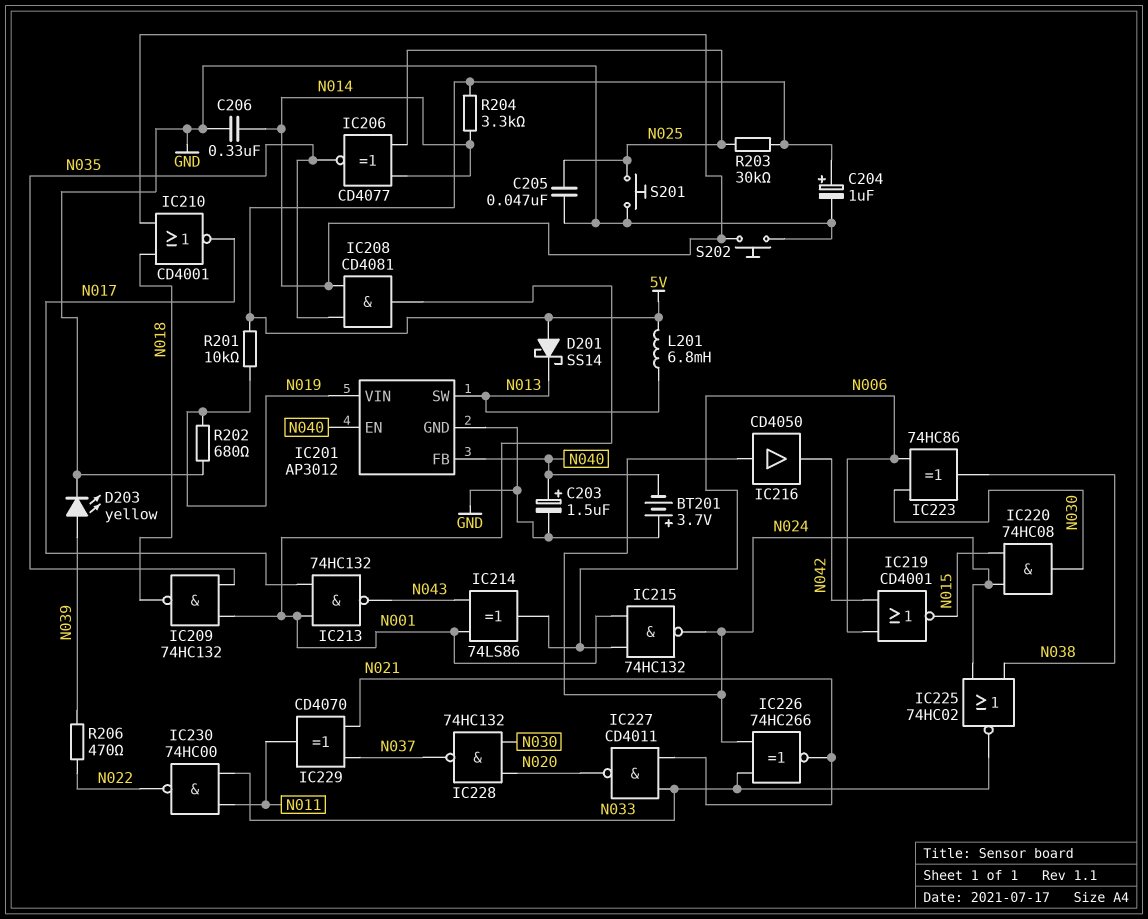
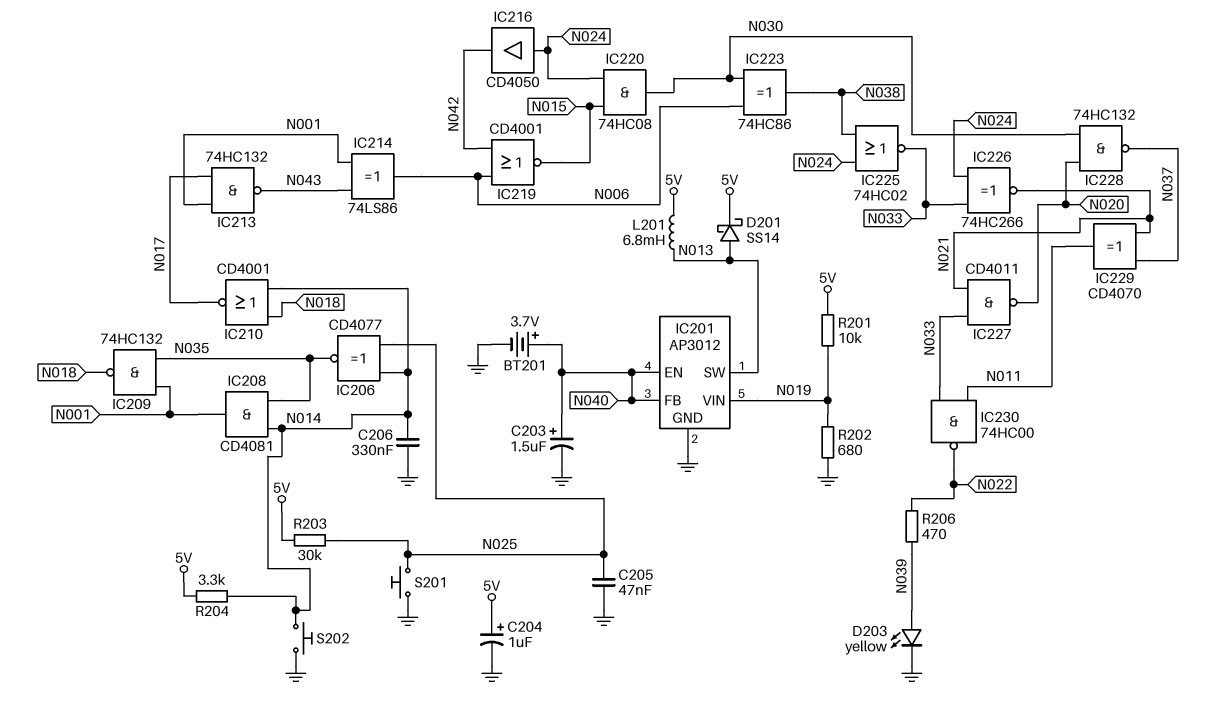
BT201: 3.7V (plus GND, minus N040) -> 3.7V (plus N040, minus GND)
D201: schottky SS14 (A 5V, K N013) -> schottky SS14 (A N013, K 5V)
IC215: NAND 74HC132 (in N001, in N006, out N024) -> none

